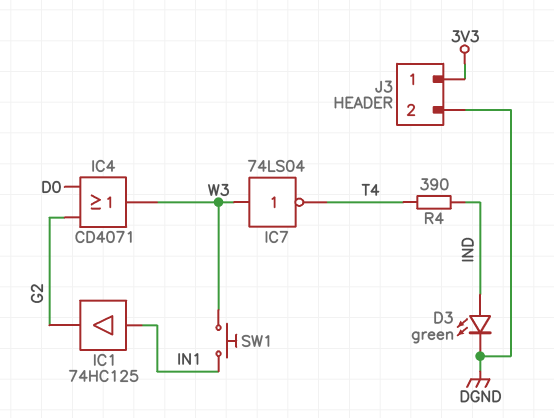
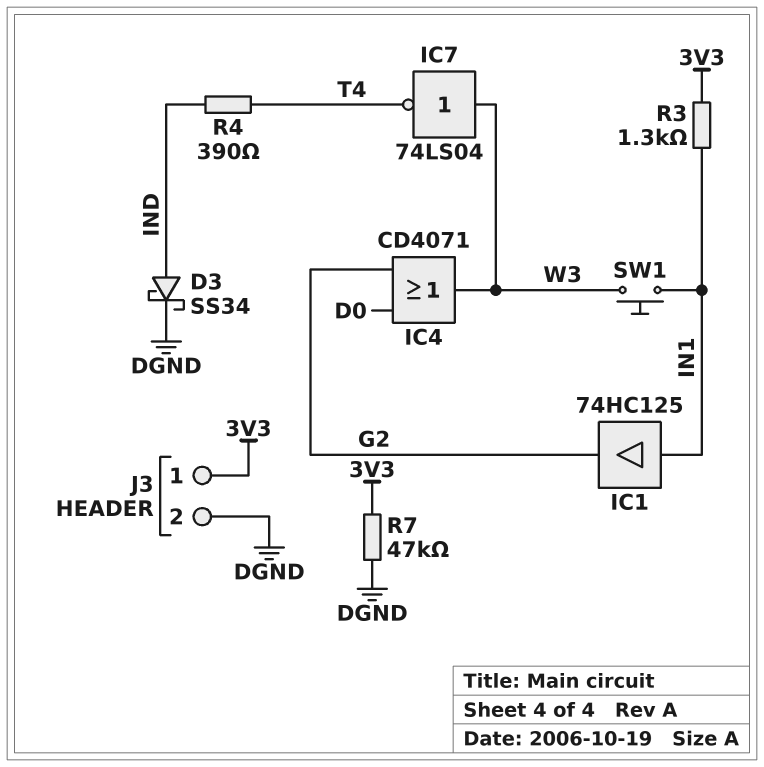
D3: LED green (A IND, K DGND) -> schottky SS34 (A IND, K DGND)
R3: none -> 1.3k (3V3, IN1)
R7: none -> 47k (3V3, DGND)

